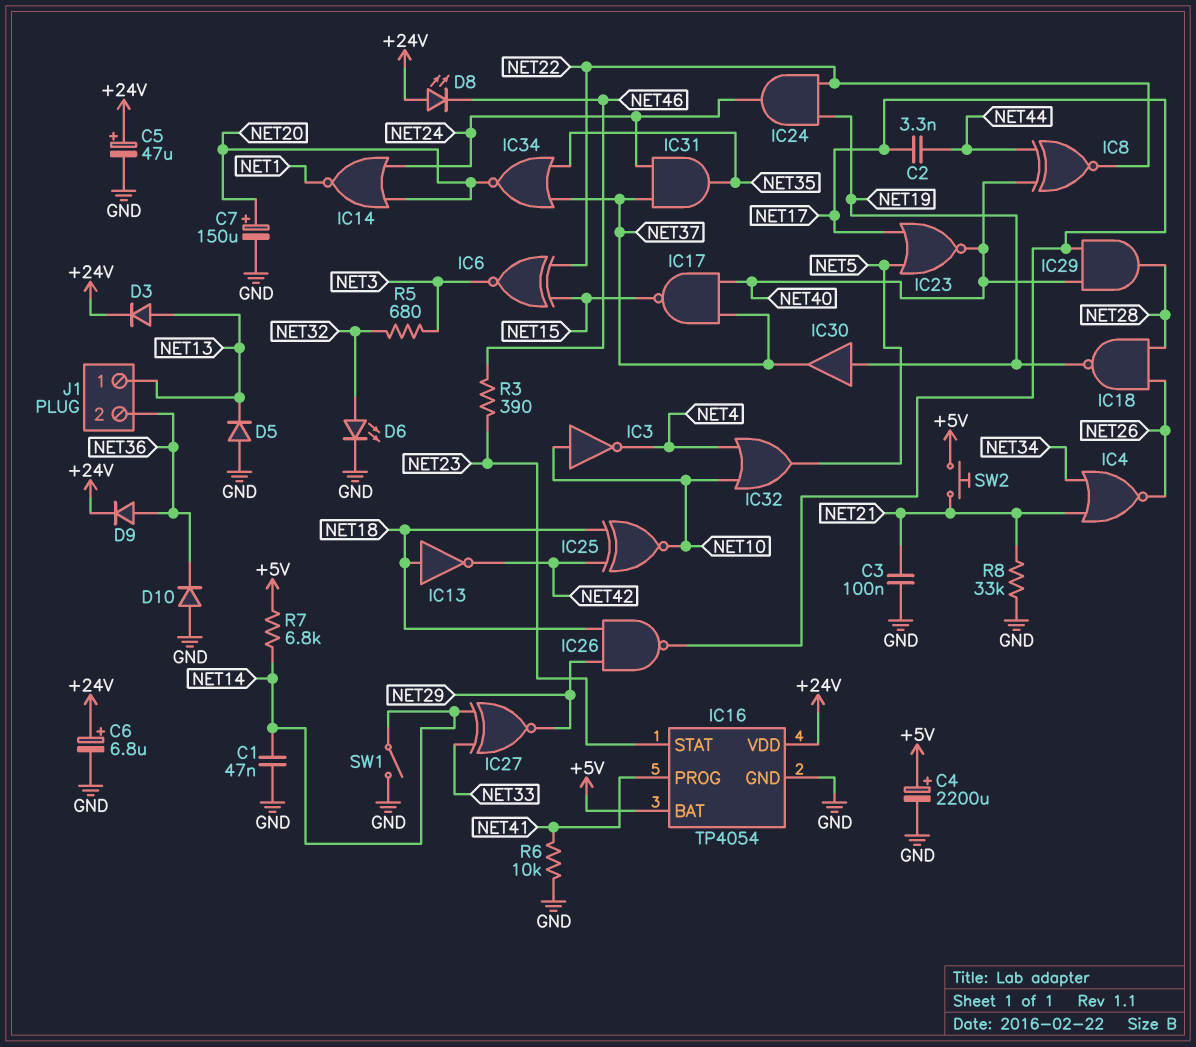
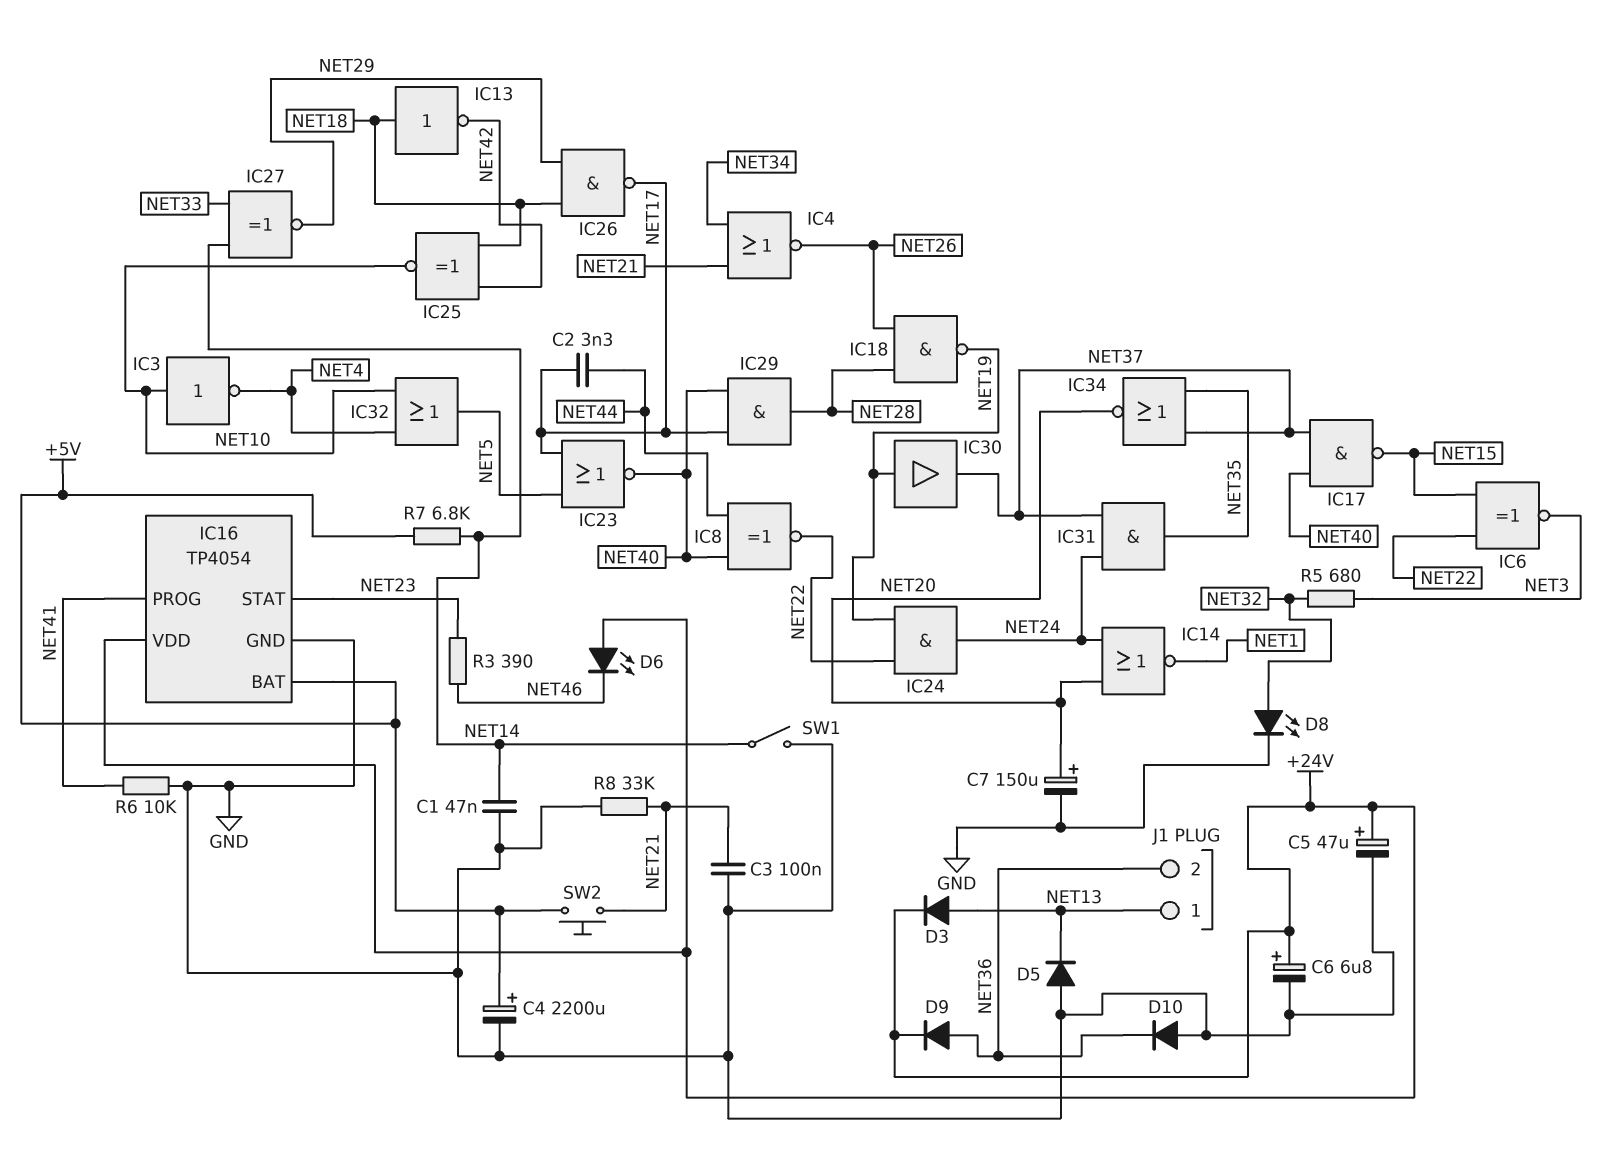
D6: LED (A NET32, K GND) -> LED (A +24V, K NET46)
D8: LED (A +24V, K NET46) -> LED (A NET32, K GND)

